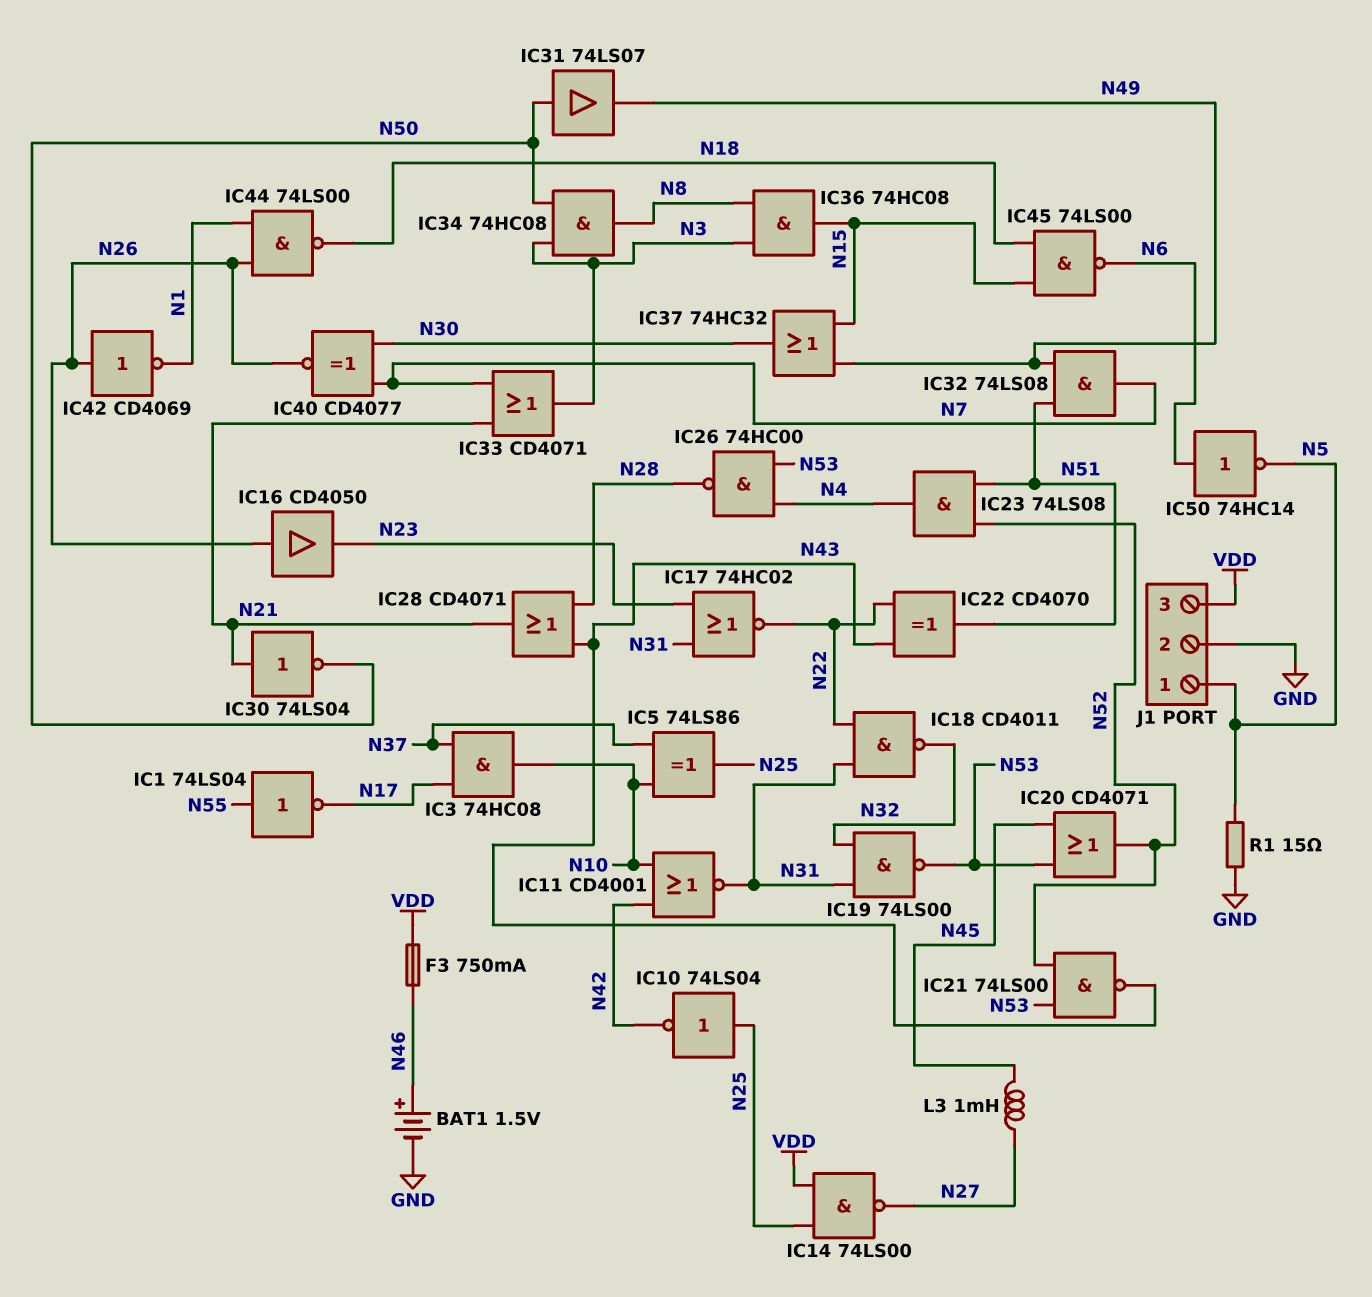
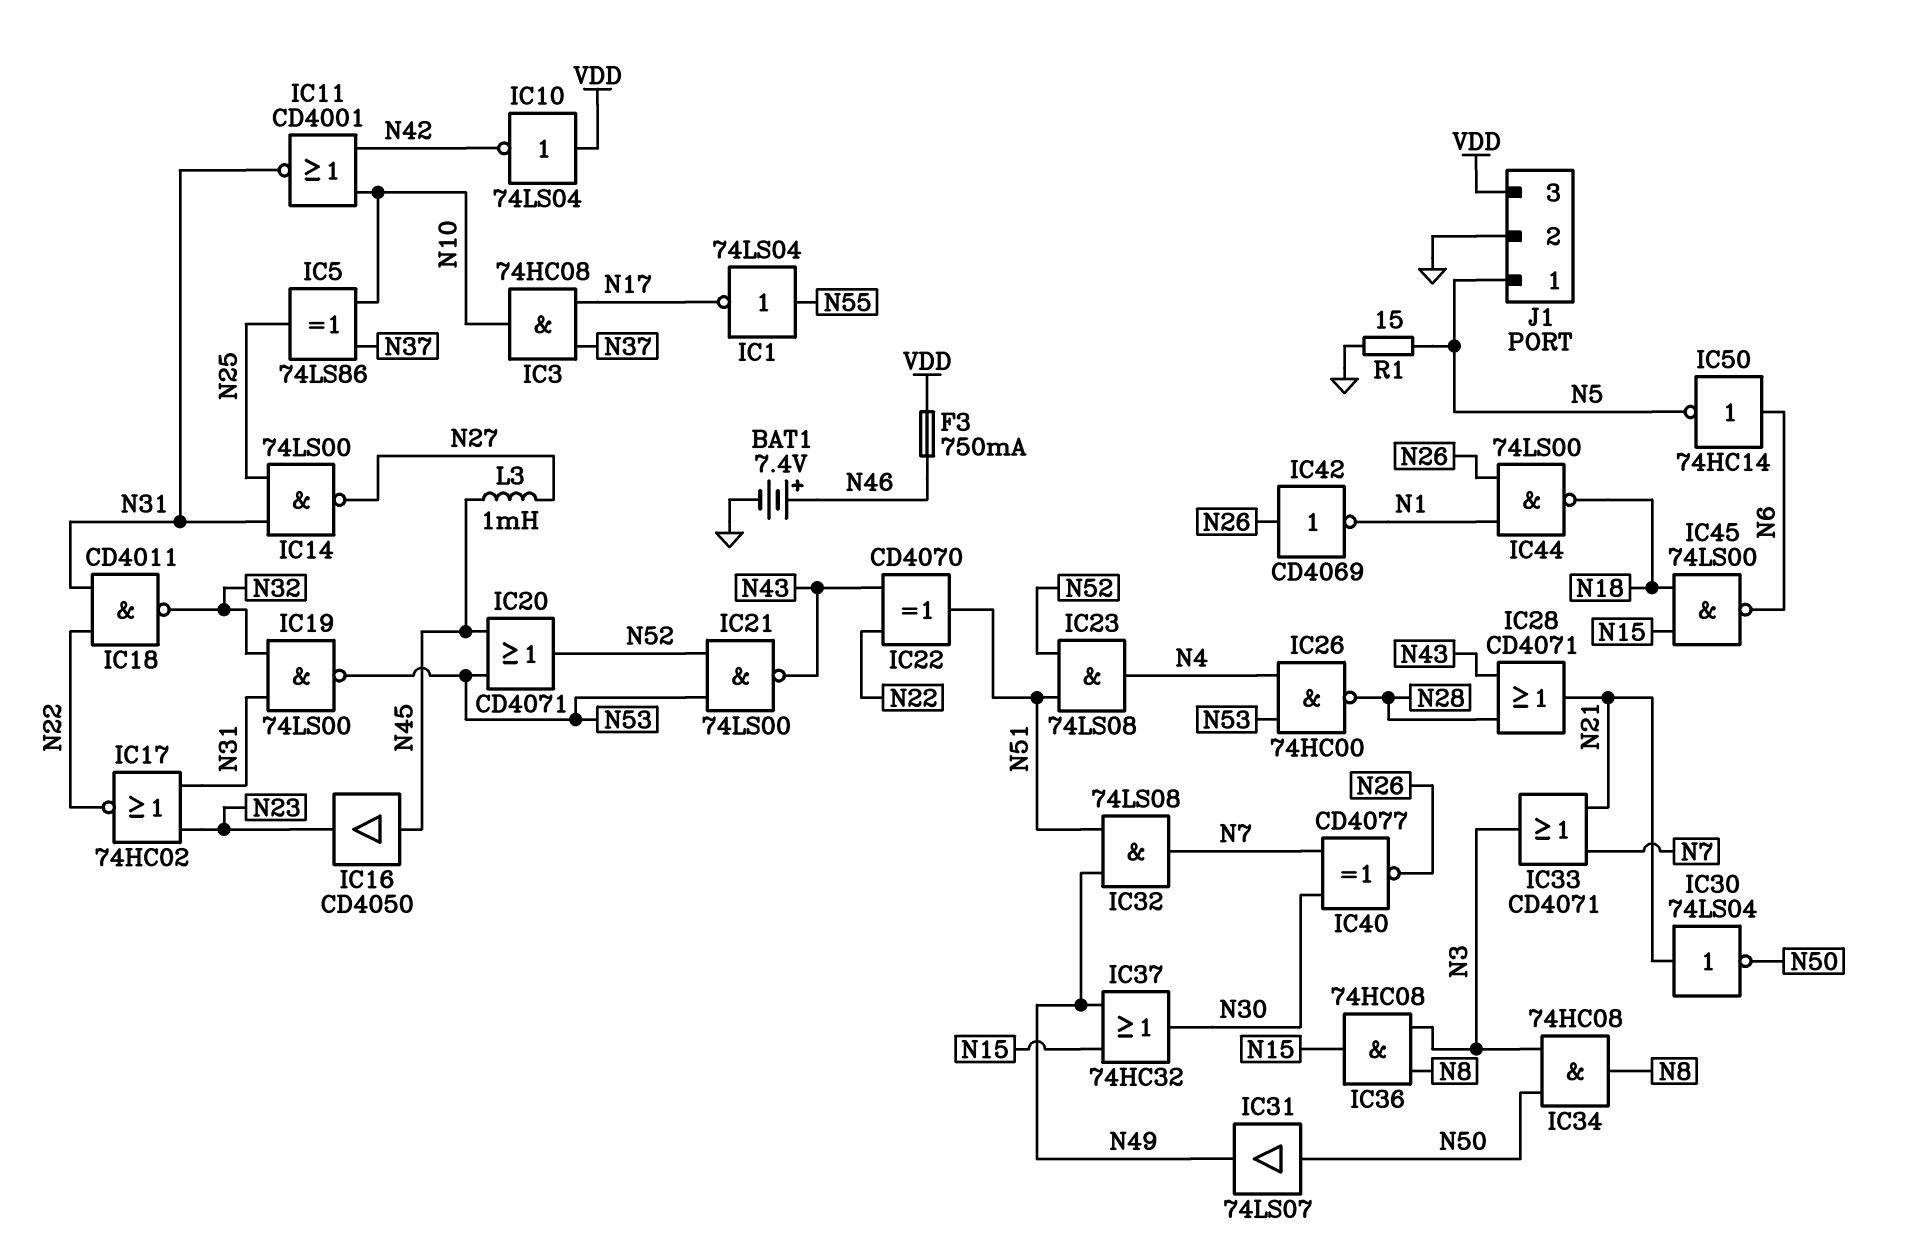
BAT1: 1.5V (plus N46, minus GND) -> 7.4V (plus N46, minus GND)
IC10: NOT 74LS04 (in N25, out N42) -> NOT 74LS04 (in VDD, out N42)
IC14: NAND 74LS00 (in N25, in VDD, out N27) -> NAND 74LS00 (in N25, in N31, out N27)
IC16: buffer CD4050 (in N26, out N23) -> buffer CD4050 (in N45, out N23)

